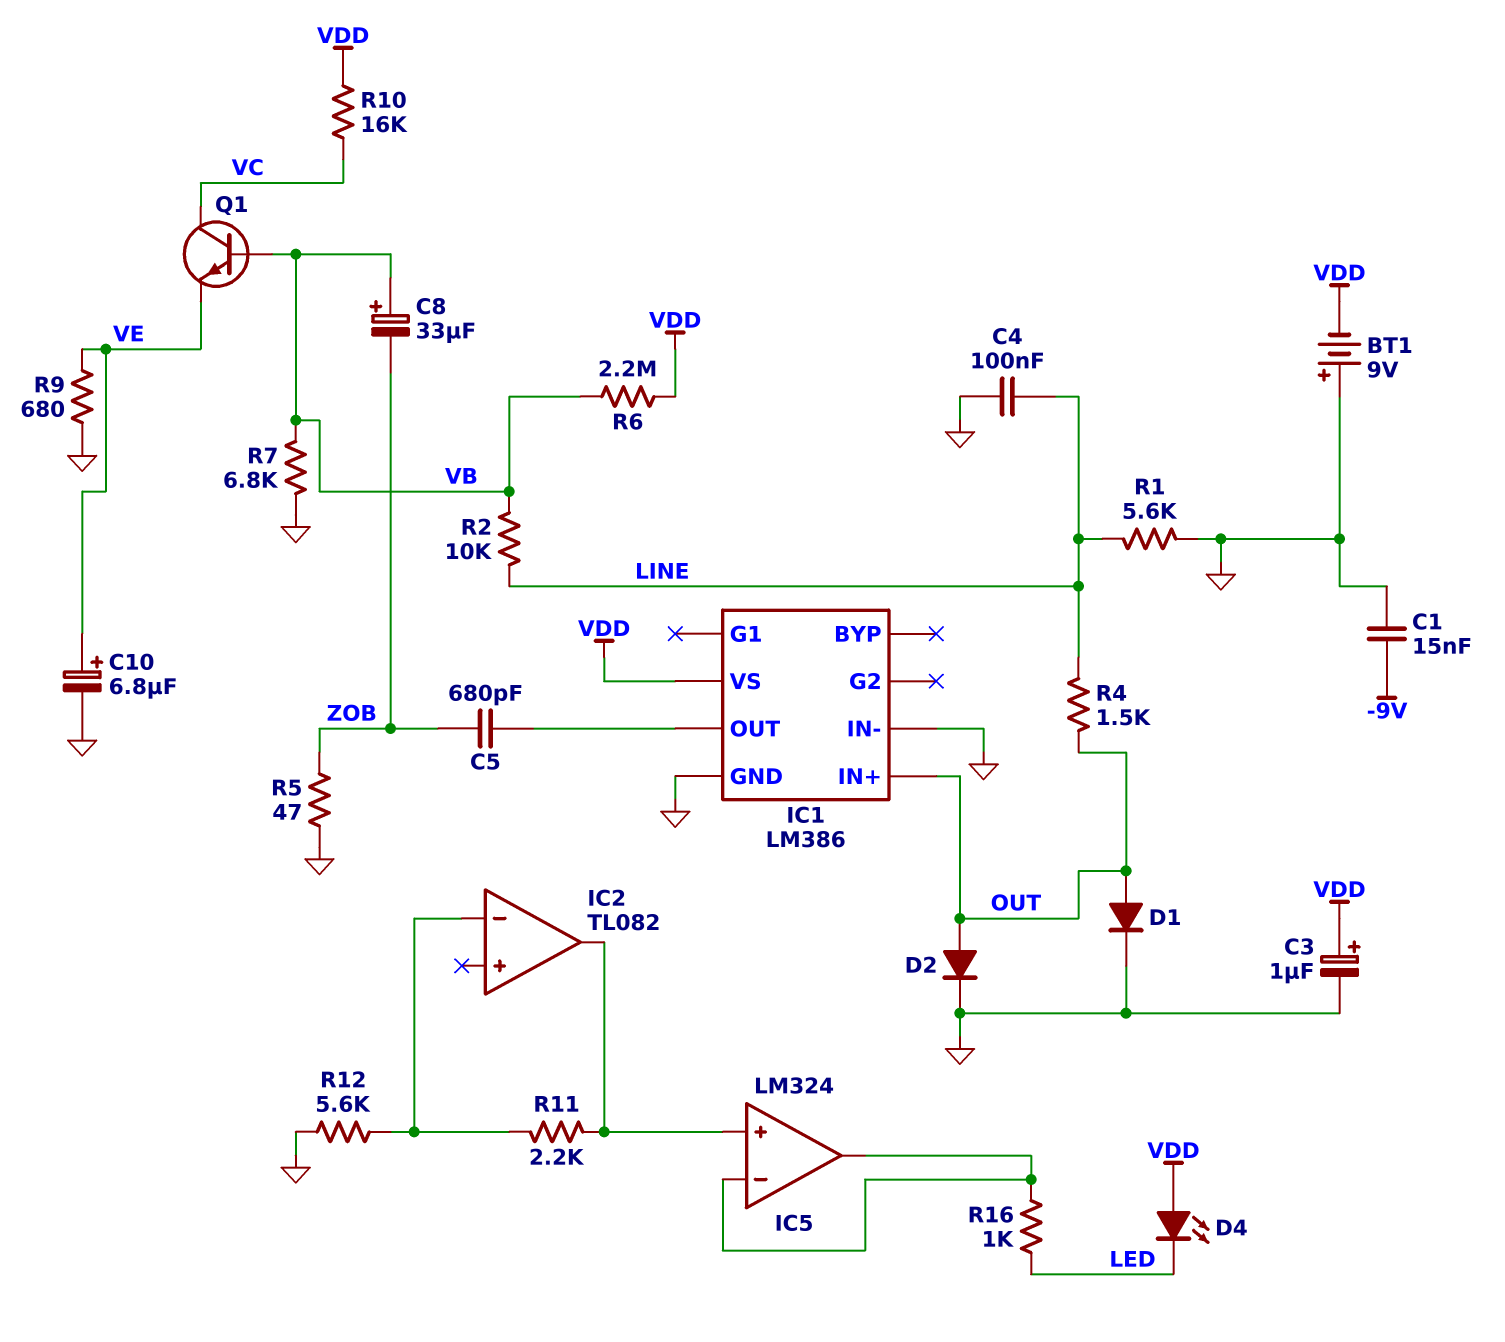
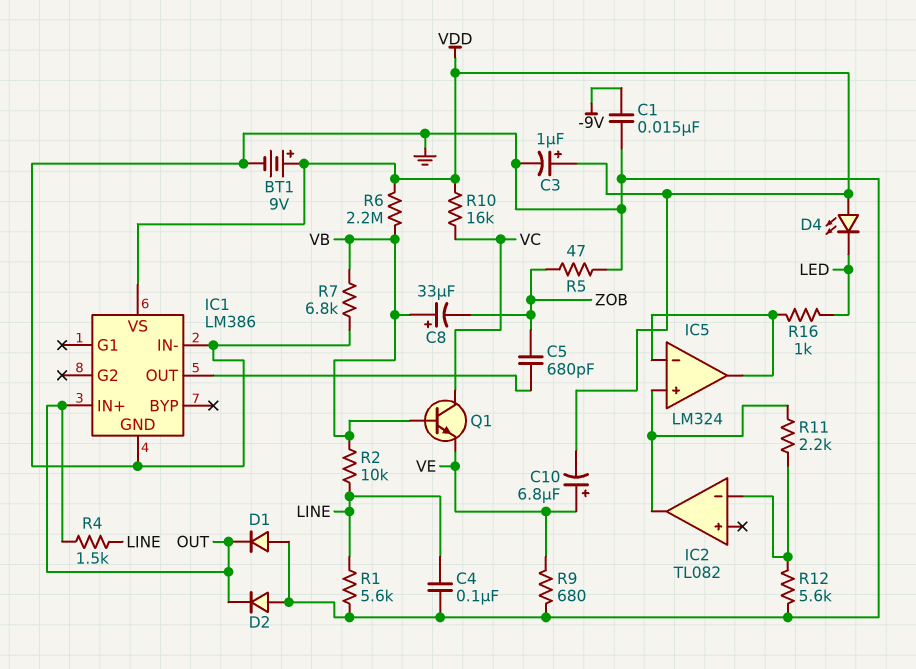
BT1: 9V (plus GND, minus VDD) -> 9V (plus VDD, minus GND)
C10: 6.8uF (plus VE, minus GND) -> 6.8uF (plus VE, minus VDD)
D1: diode (A OUT, K GND) -> diode (A GND, K OUT)
D2: diode (A OUT, K GND) -> diode (A GND, K OUT)

